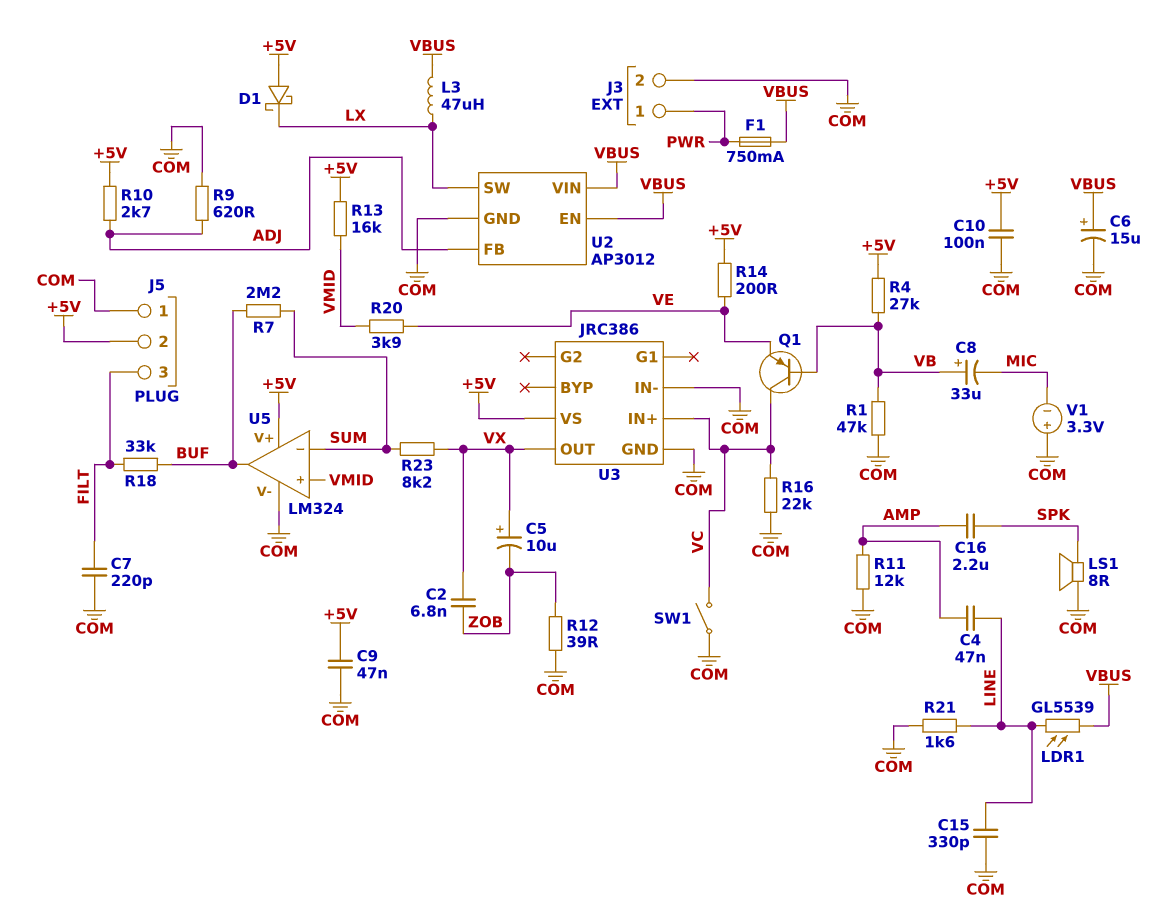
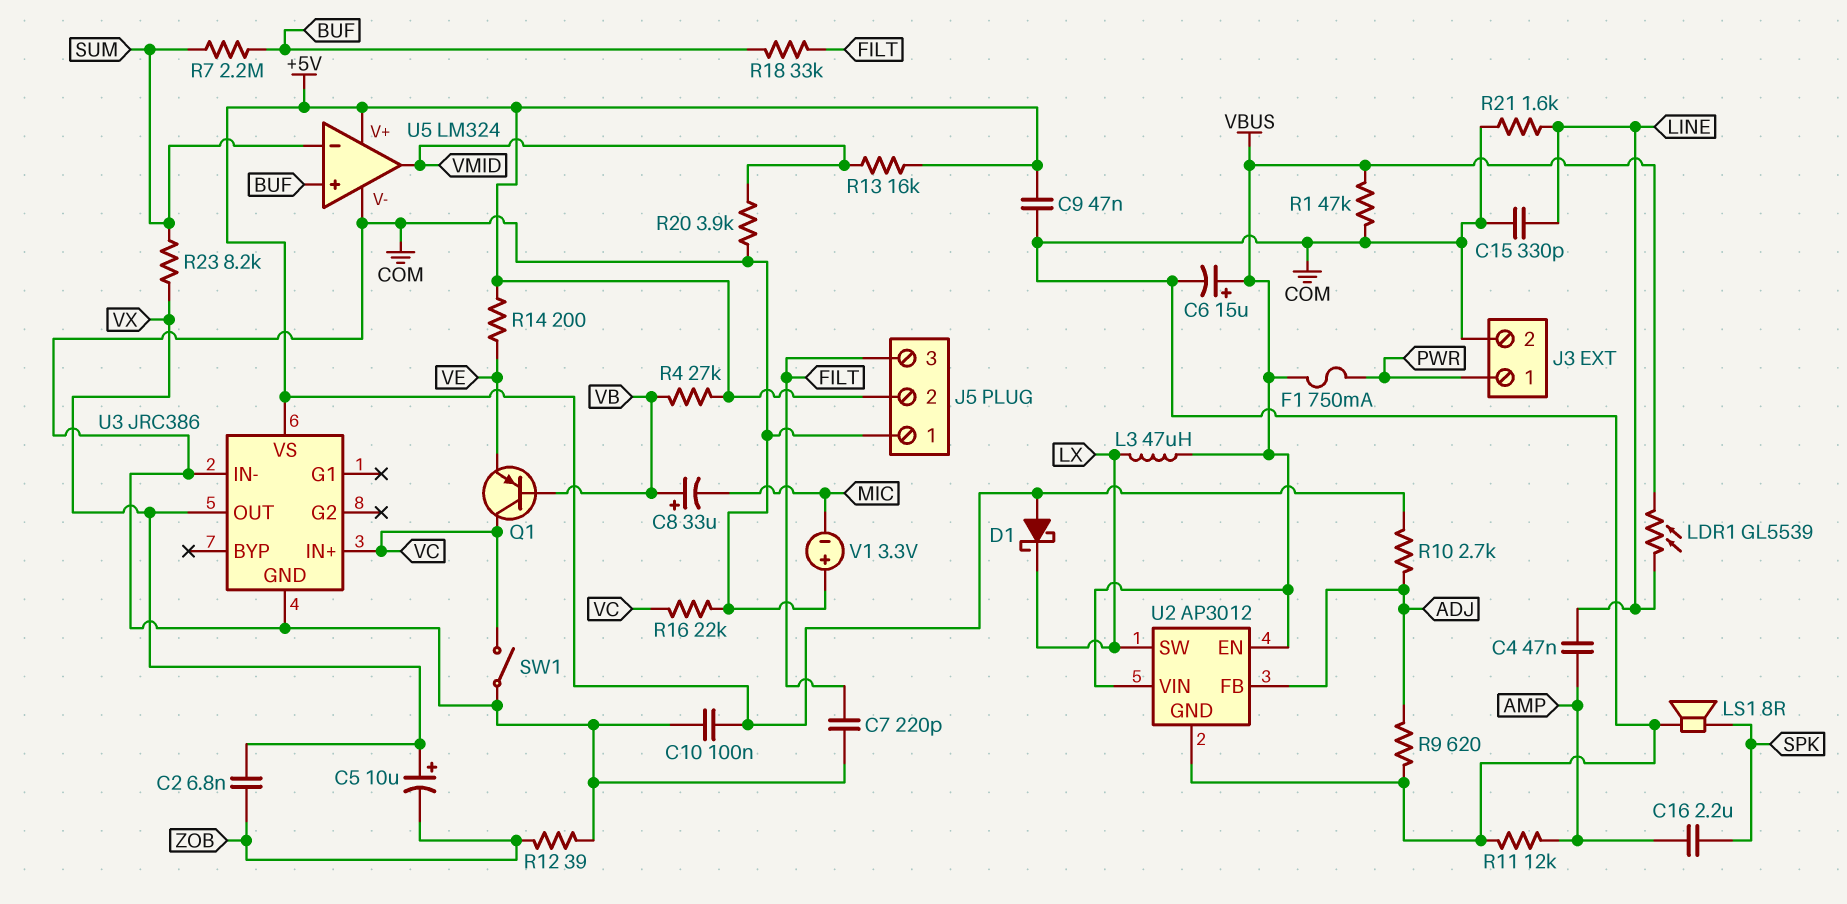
R1: 47k (COM, VB) -> 47k (COM, VBUS)
R20: 3.9k (VE, VMID) -> 3.9k (COM, VMID)
U5 pin in+: VMID -> BUF
U5 pin out: BUF -> VMID

